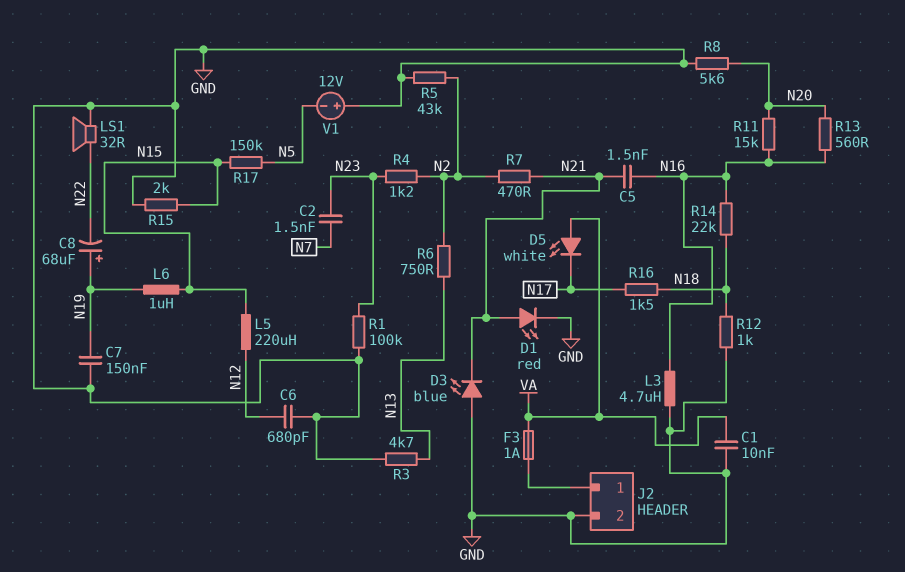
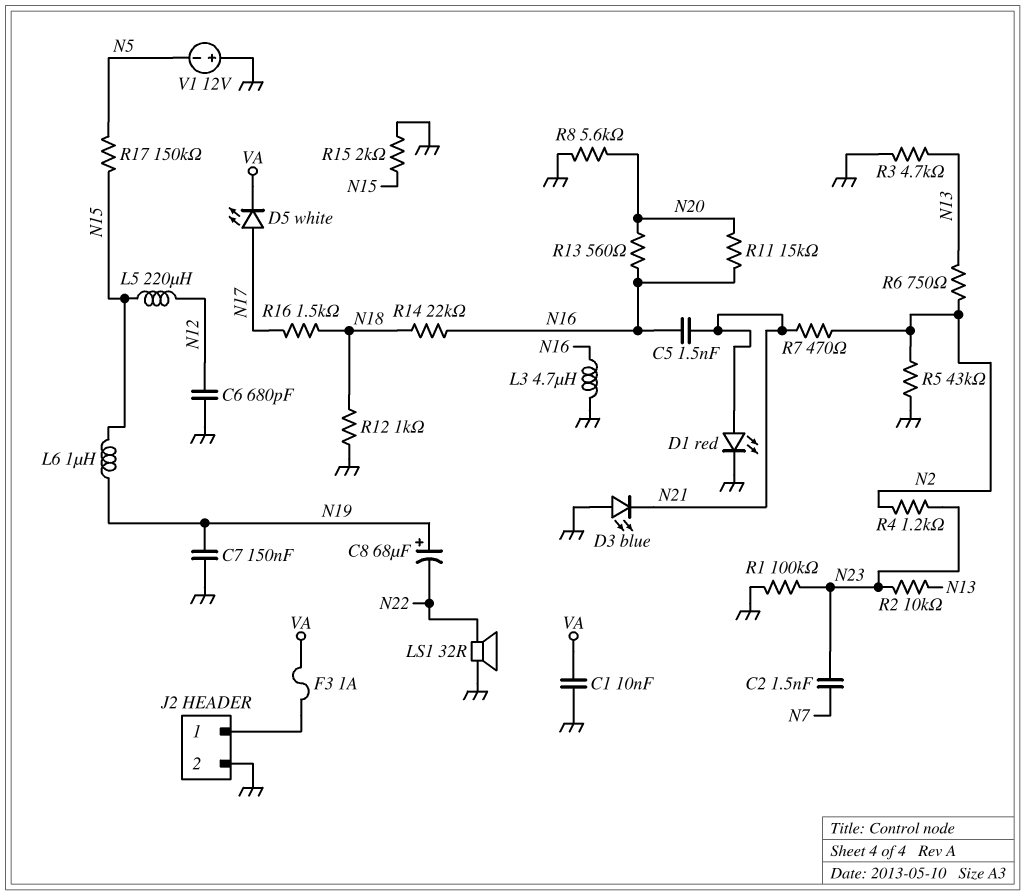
D5: LED white (A VA, K N17) -> LED white (A N17, K VA)
R2: none -> 10k (N13, N23)

